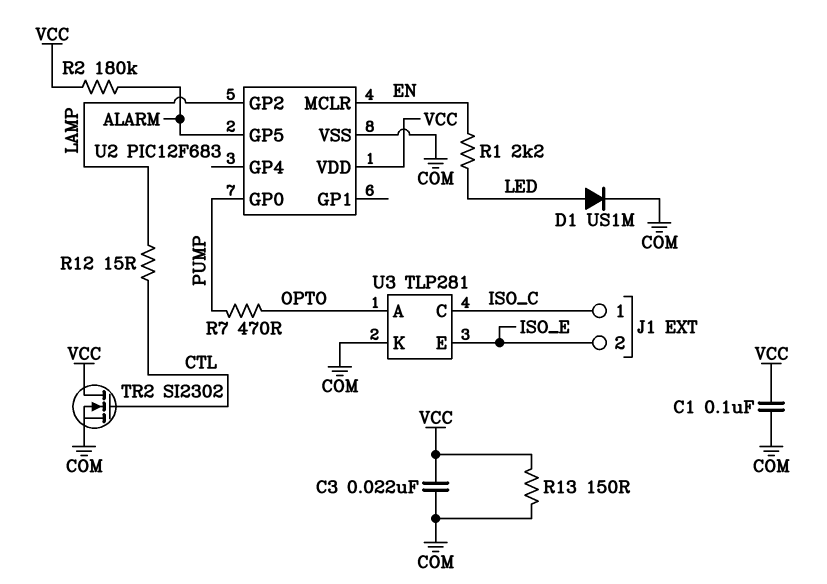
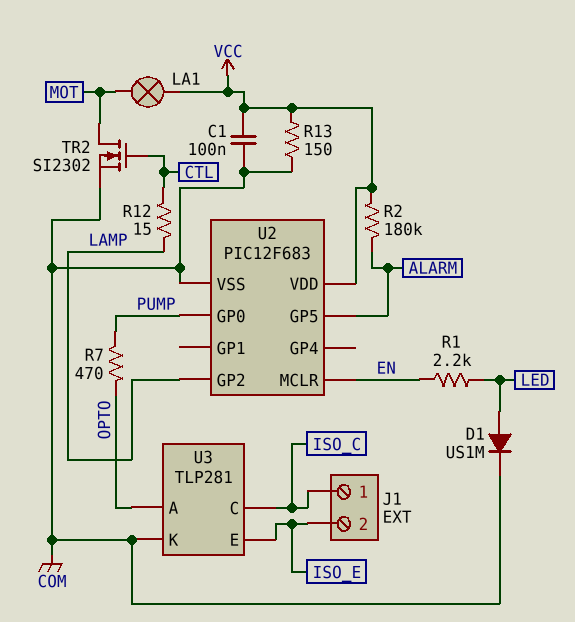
C3: 22nF (COM, VCC) -> none
LA1: none -> lamp (MOT, VCC)
TR2: NMOS SI2302 (G CTL, D VCC, S COM) -> NMOS SI2302 (G CTL, D MOT, S COM)

